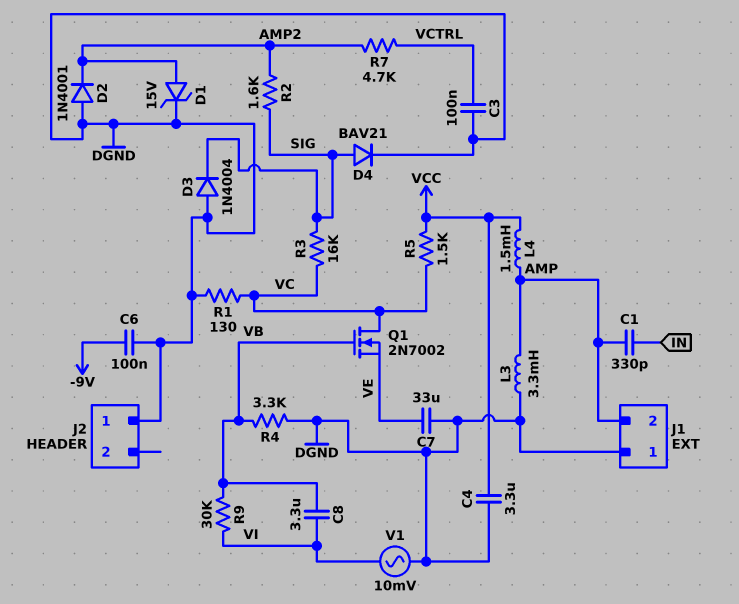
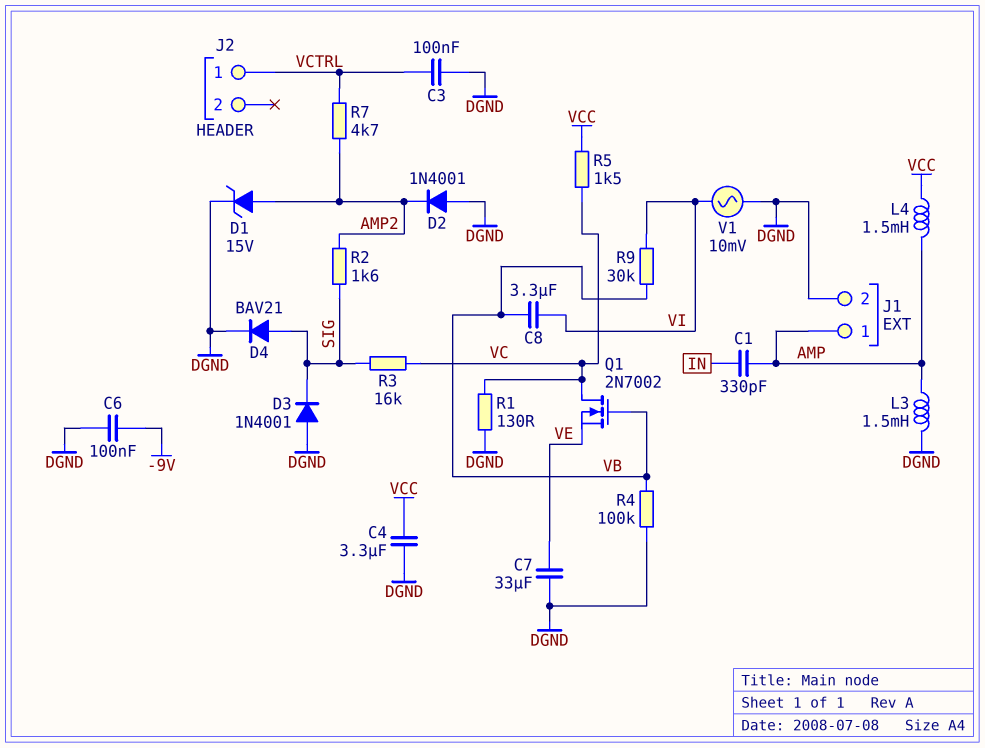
D3: diode 1N4004 (A DGND, K SIG) -> diode 1N4001 (A DGND, K SIG)
J1 pin 1: DGND -> AMP
J1 pin 2: AMP -> DGND
J2 pin 1: DGND -> VCTRL
L3: 3.3mH (AMP, DGND) -> 1.5mH (AMP, DGND)
R4: 3.3k (DGND, VB) -> 100k (DGND, VB)

